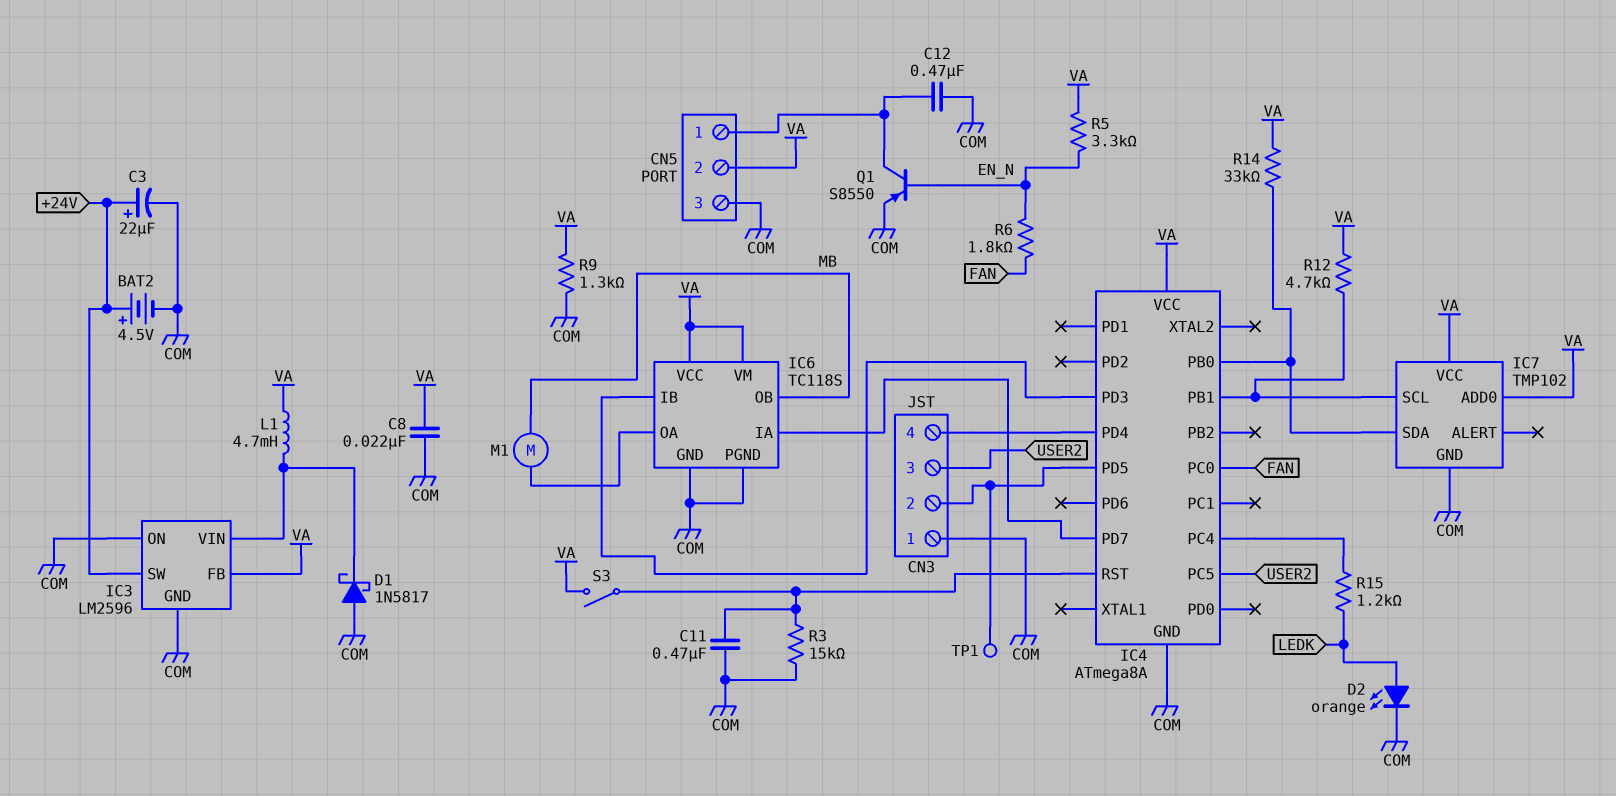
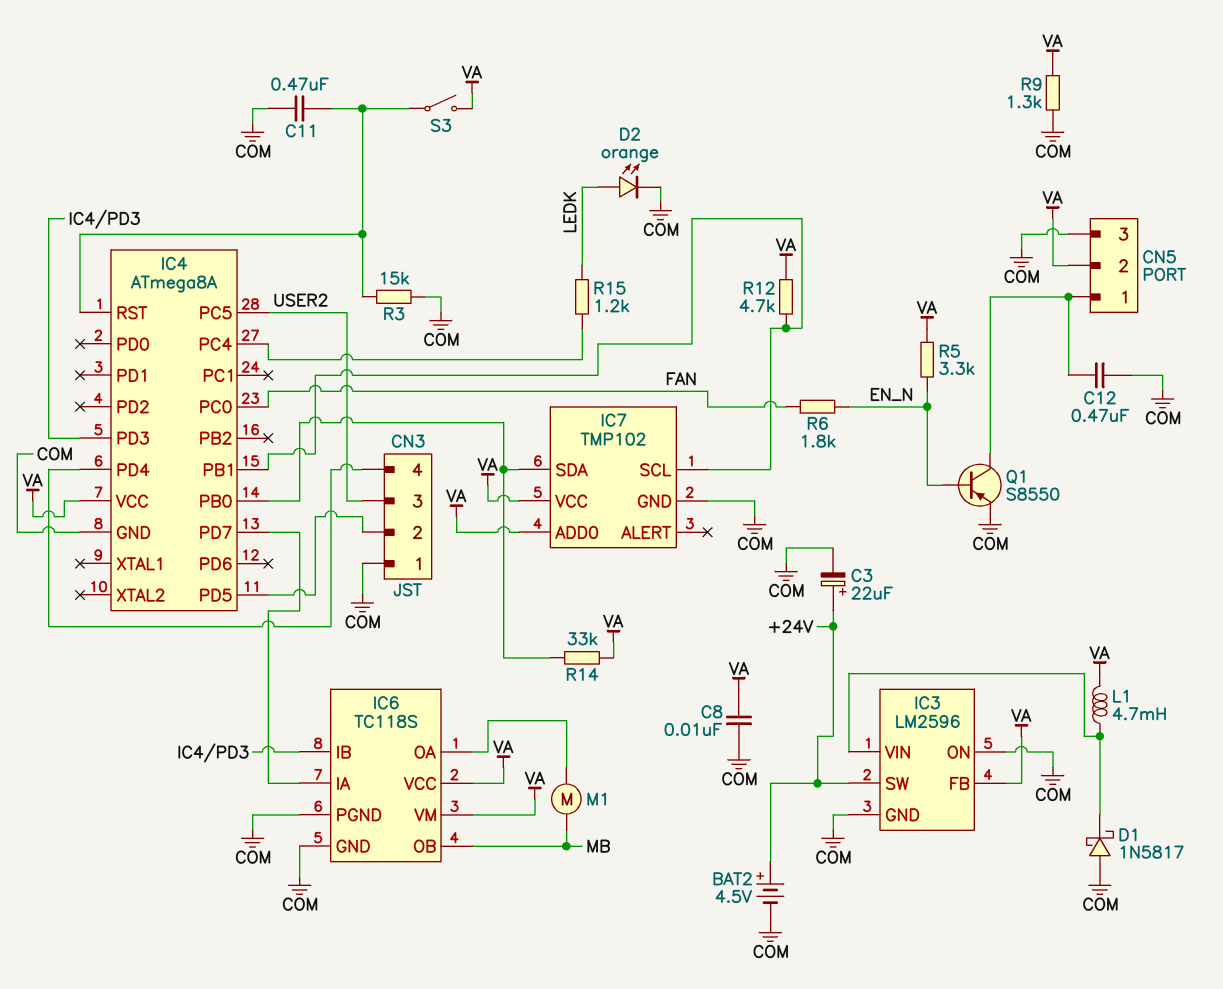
C8: 22nF (COM, VA) -> 10nF (COM, VA)
TP1: test point (CN3/2) -> none

